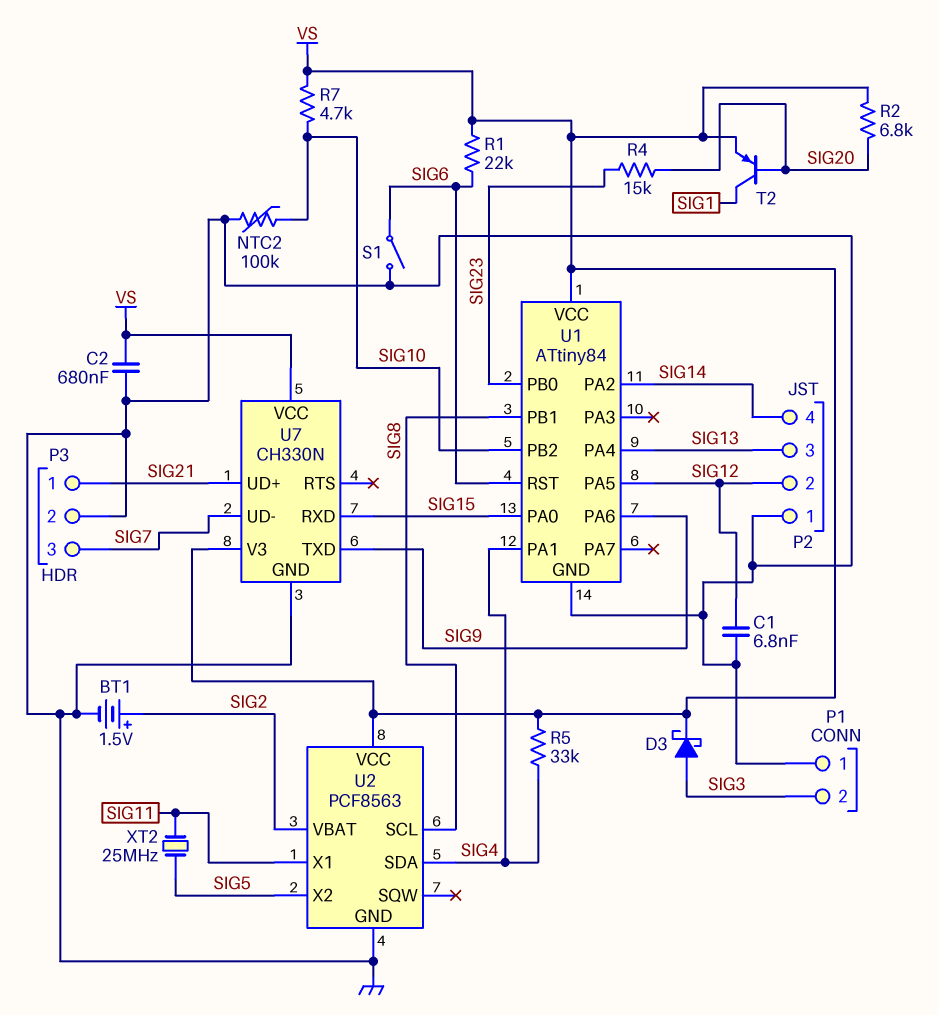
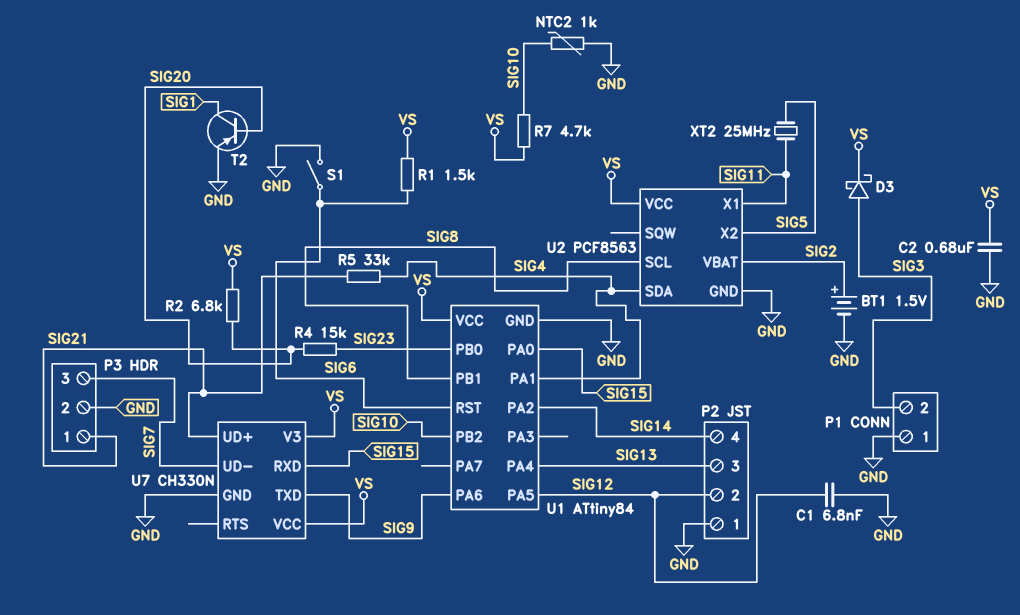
NTC2: 100k (GND, SIG10) -> 1k (GND, SIG10)
R1: 22k (SIG6, VS) -> 1.5k (SIG6, VS)
R5: 33k (SIG4, VS) -> 33k (SIG4, SIG21)
T2: PNP (B SIG20, C SIG1, E VS) -> PNP (B SIG20, C SIG1, E GND)

